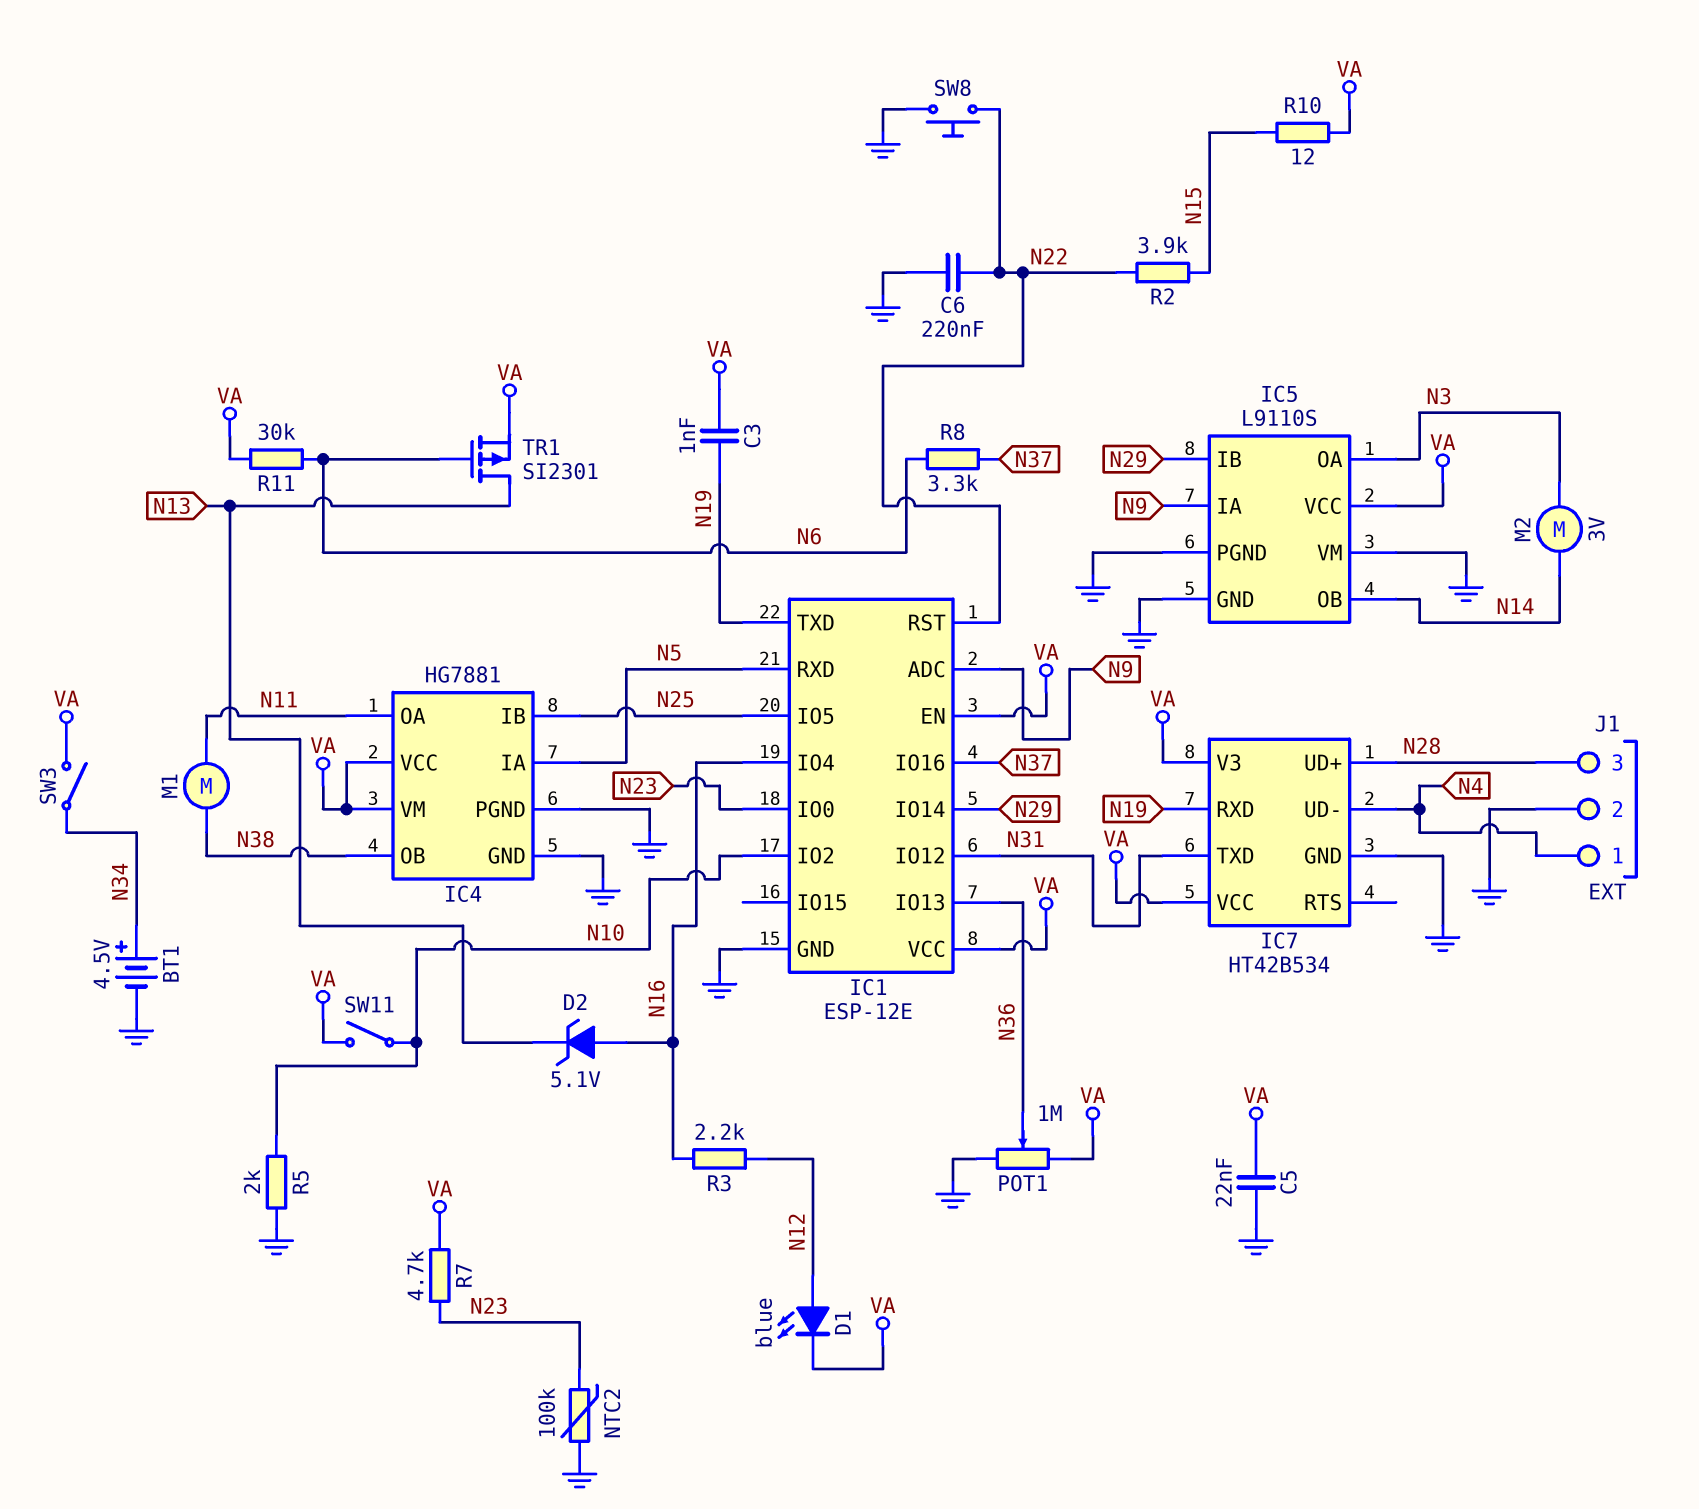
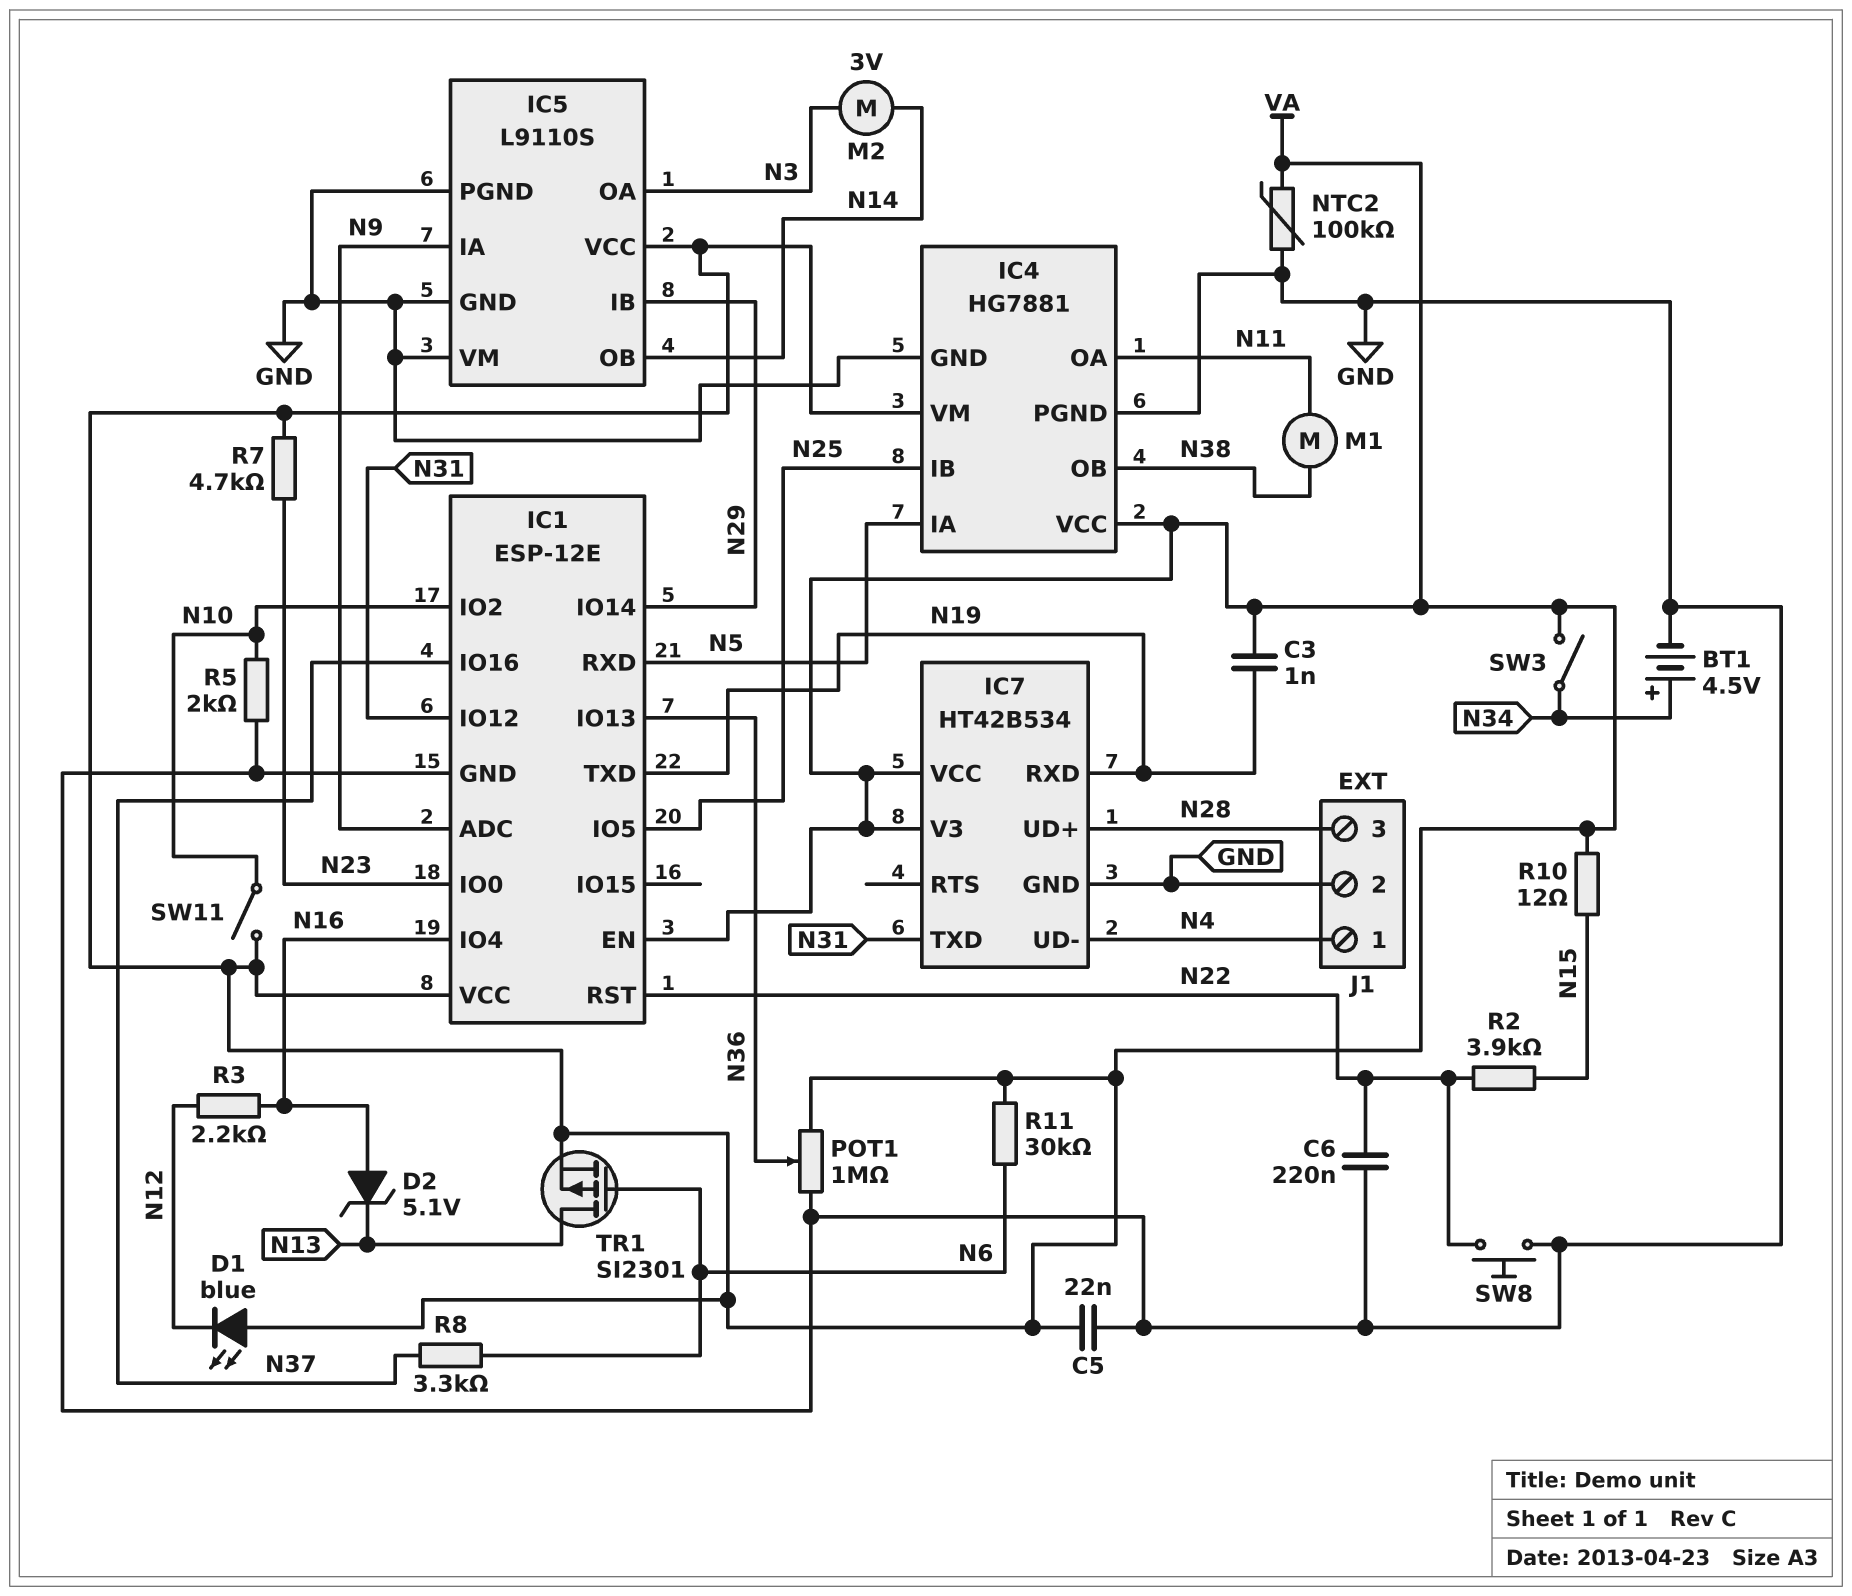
D1: LED blue (A N12, K VA) -> LED blue (A VA, K N12)
NTC2: 100k (GND, N23) -> 100k (GND, VA)

